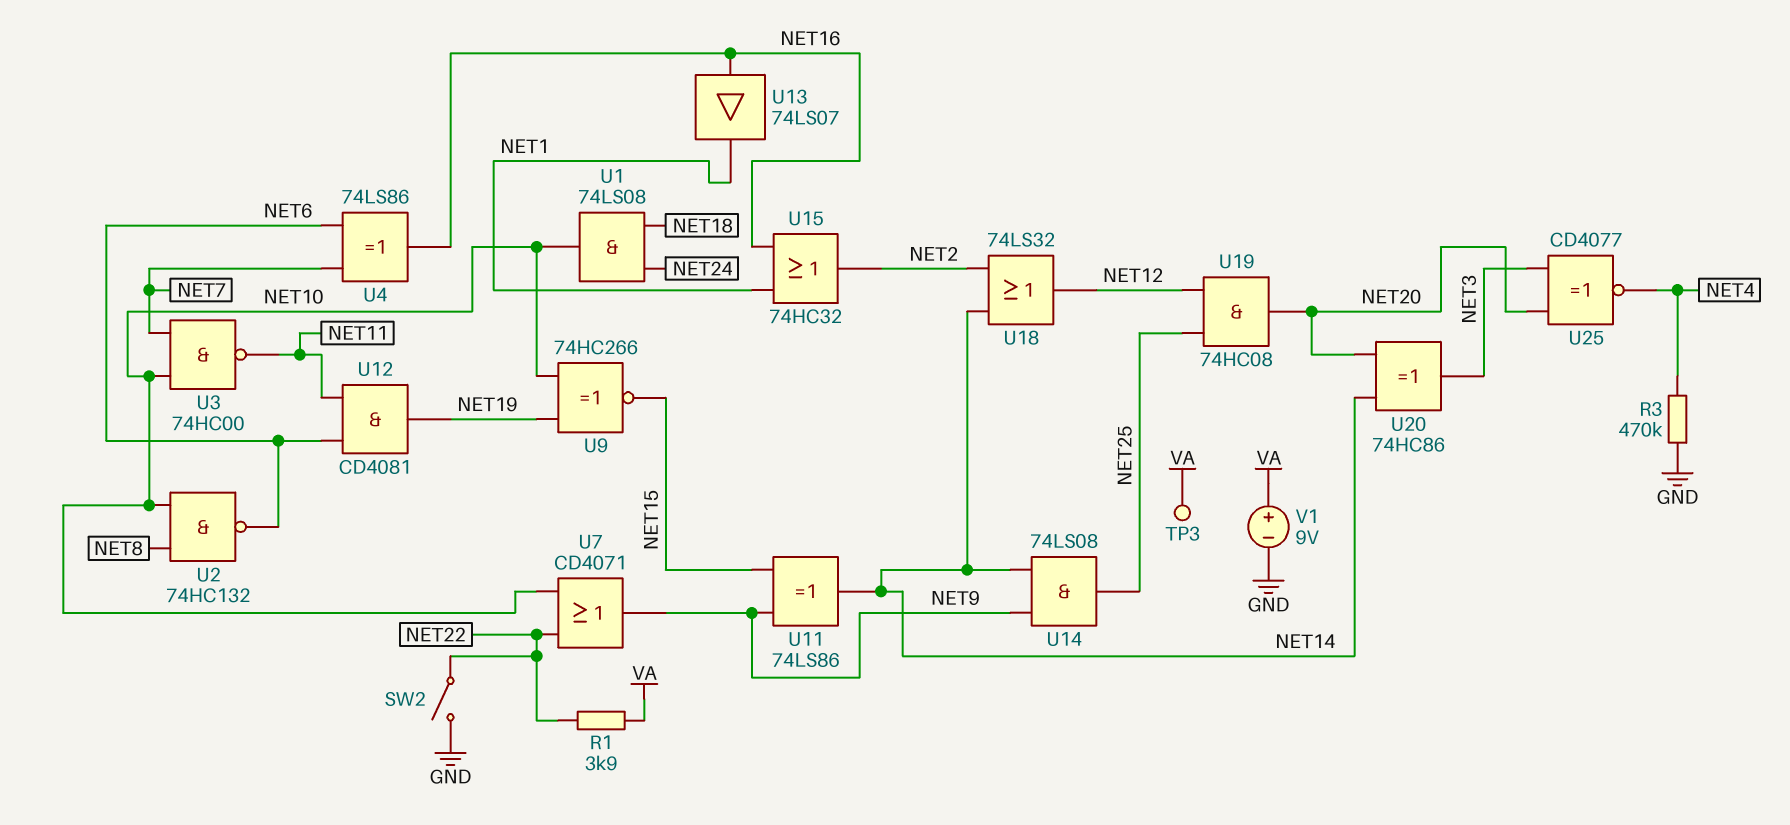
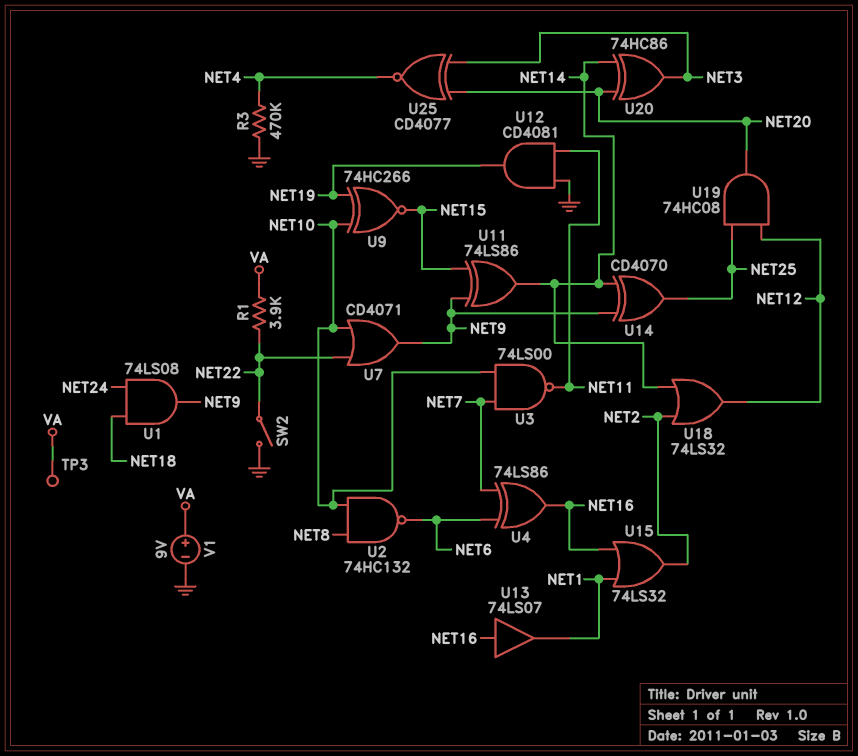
U1: AND 74LS08 (in NET18, in NET24, out NET10) -> AND 74LS08 (in NET18, in NET24, out NET9)
U3: NAND 74HC00 (in NET7, in NET10, out NET11) -> NAND 74LS00 (in NET7, in NET10, out NET11)
U12: AND CD4081 (in NET6, in NET11, out NET19) -> AND CD4081 (in GND, in NET11, out NET19)
U14: AND 74LS08 (in NET9, in NET14, out NET25) -> XOR CD4070 (in NET9, in NET14, out NET25)
U15: OR 74HC32 (in NET1, in NET16, out NET2) -> OR 74LS32 (in NET1, in NET16, out NET2)

